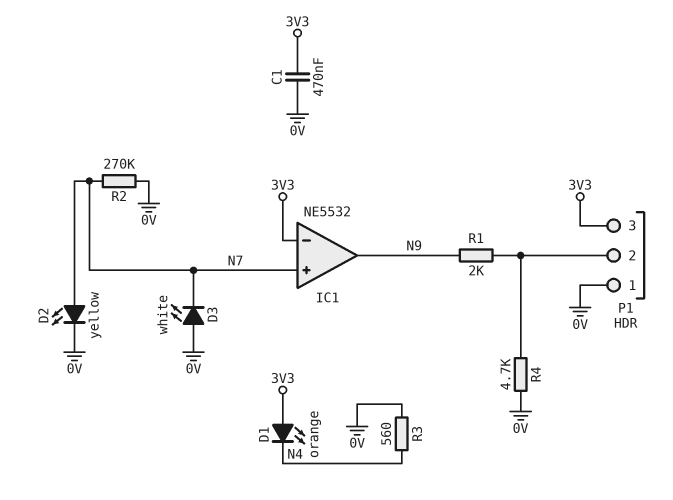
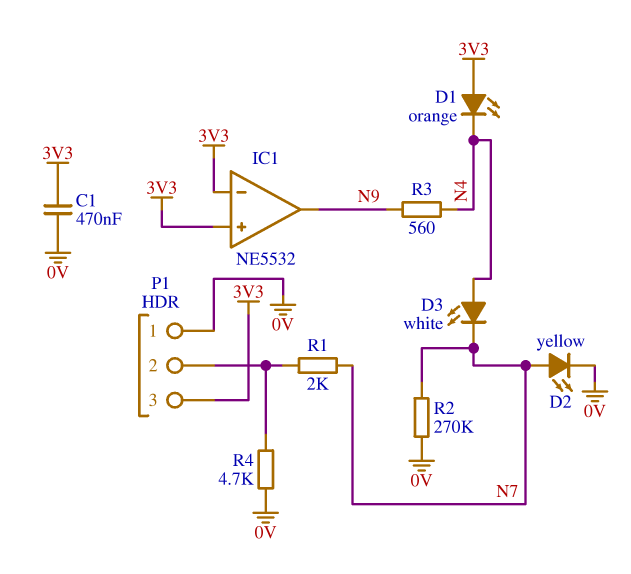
D3: LED white (A 0V, K N7) -> LED white (A N4, K N7)
IC1 pin in+: N7 -> 3V3
R1: 2k (N9, P1/2) -> 2k (N7, P1/2)
R3: 560 (0V, N4) -> 560 (N4, N9)

